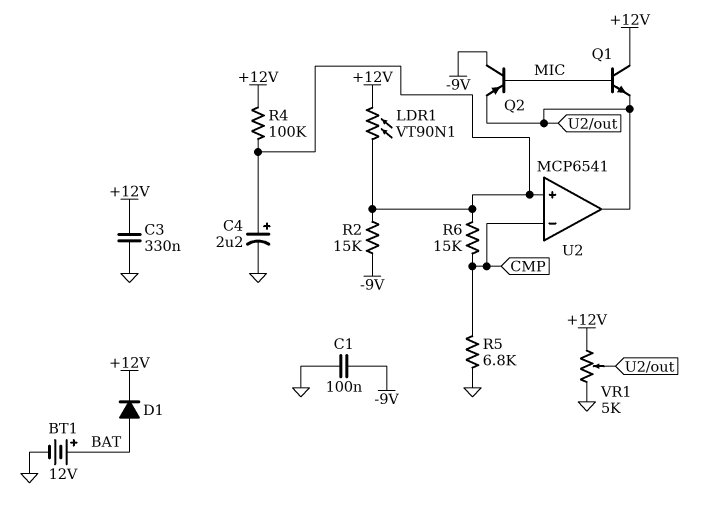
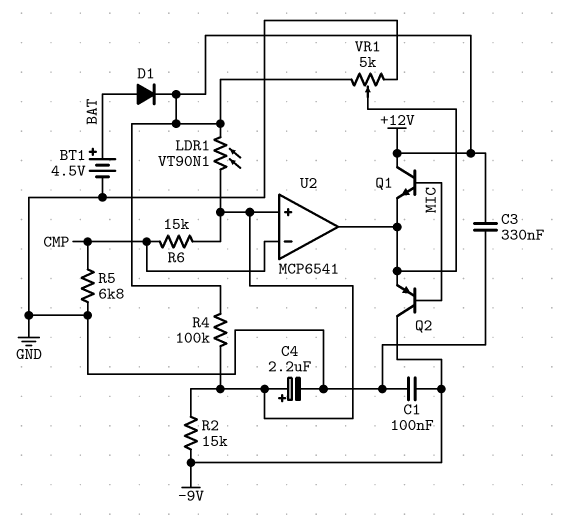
BT1: 12V (plus BAT, minus GND) -> 4.5V (plus BAT, minus GND)

